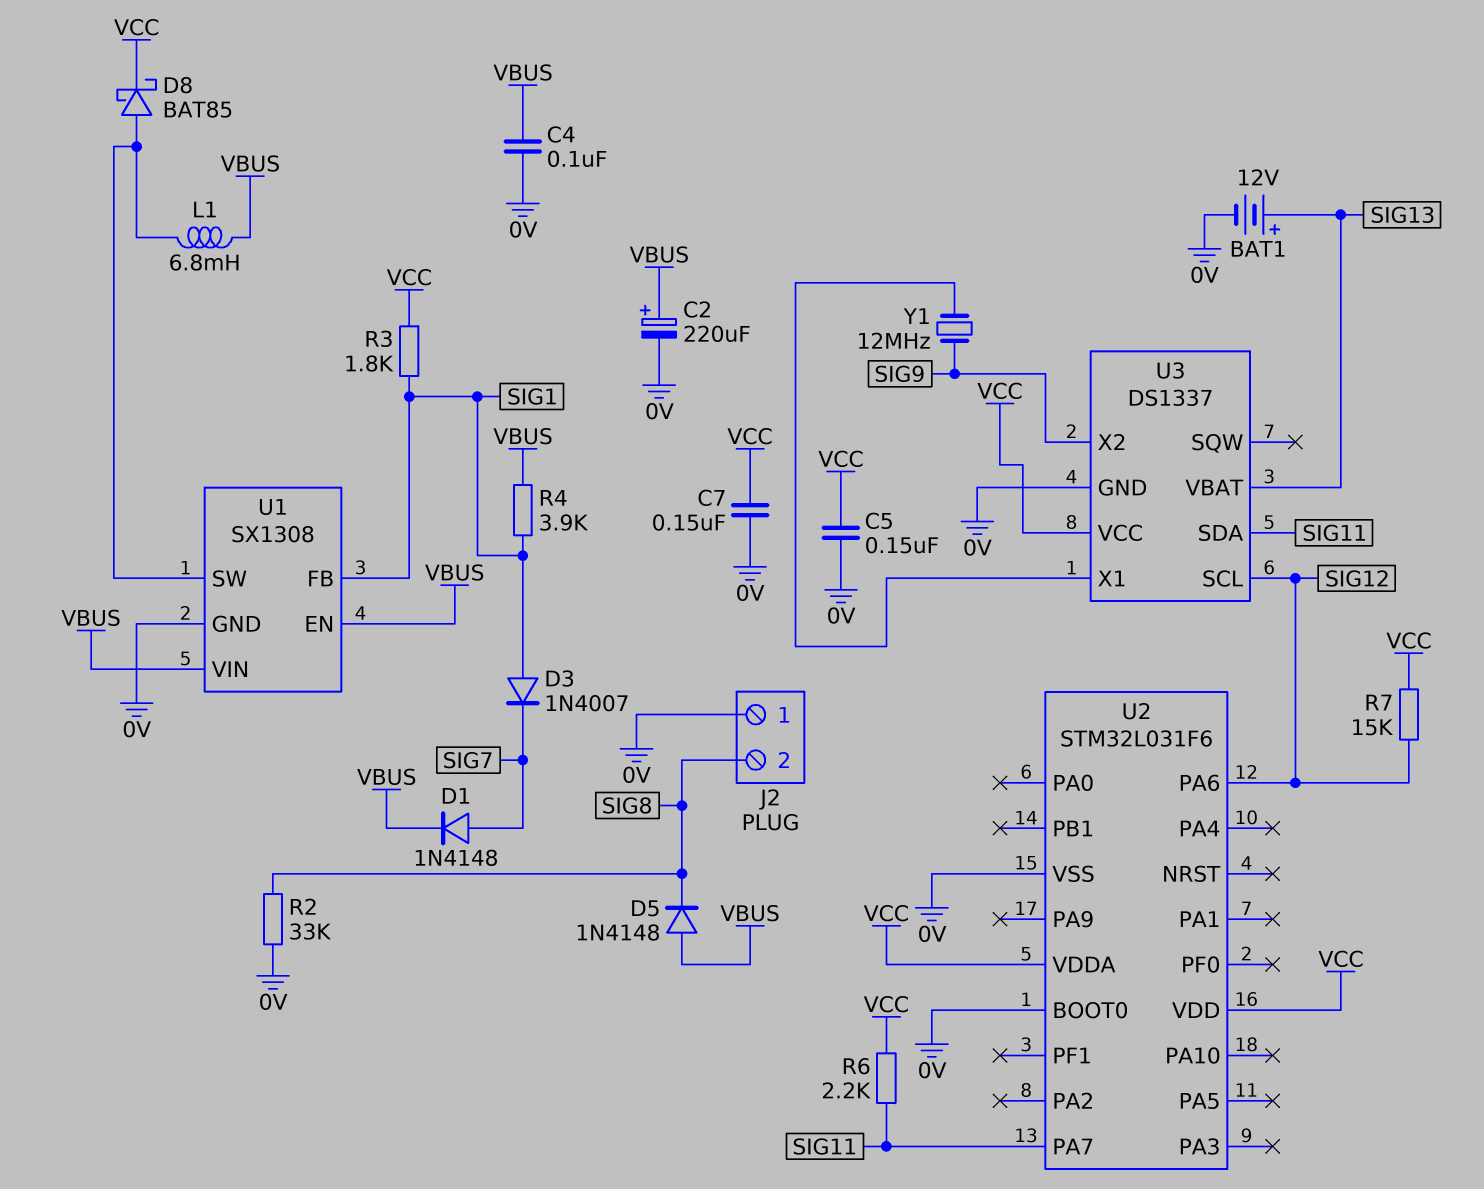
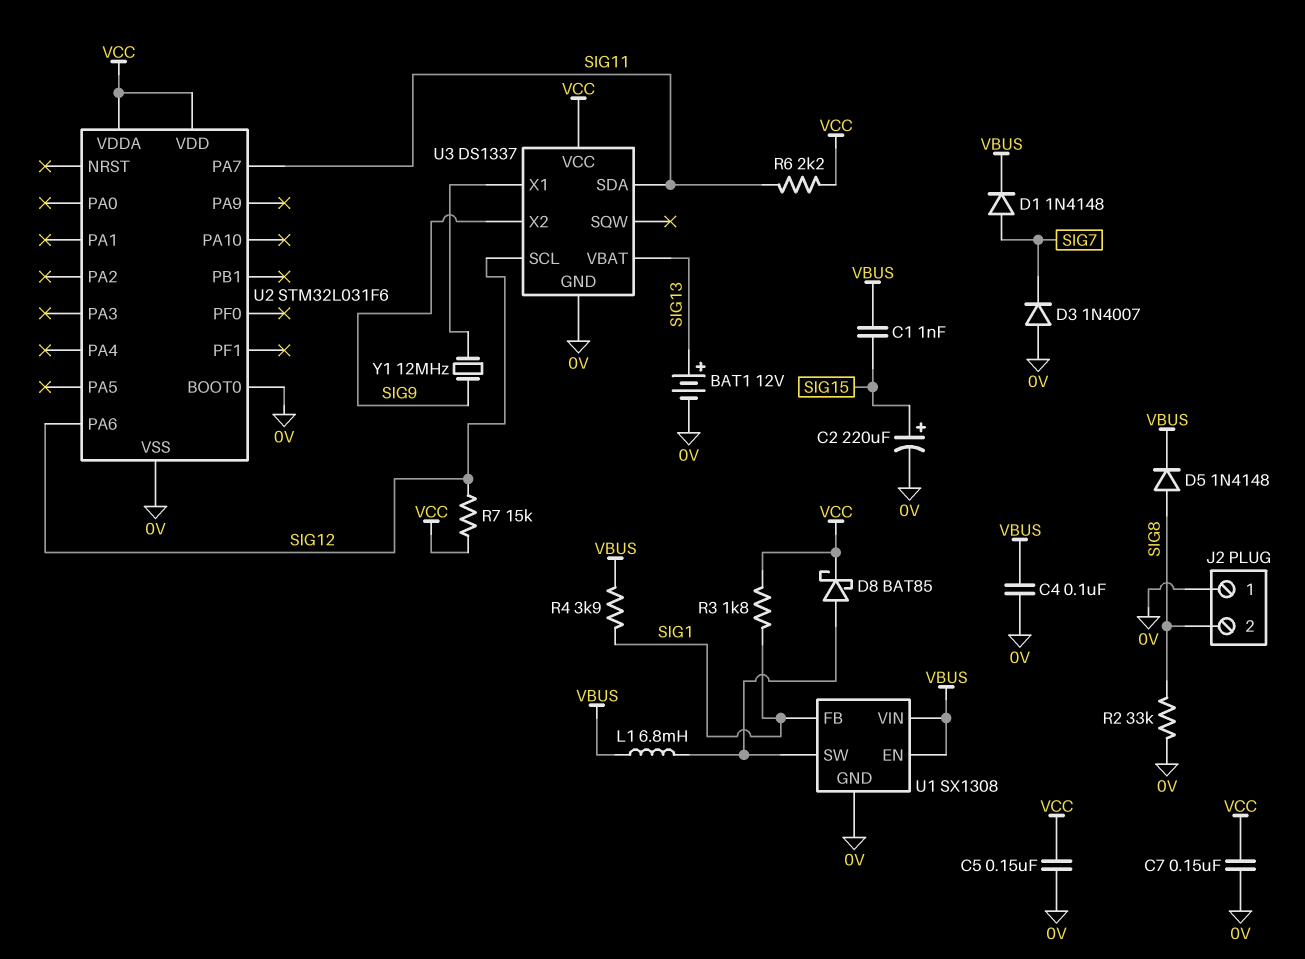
C1: none -> 1nF (SIG15, VBUS)
C2: 220uF (plus VBUS, minus 0V) -> 220uF (plus SIG15, minus 0V)
D3: diode 1N4007 (A SIG1, K SIG7) -> diode 1N4007 (A 0V, K SIG7)
D5: diode 1N4148 (A VBUS, K SIG8) -> diode 1N4148 (A SIG8, K VBUS)

